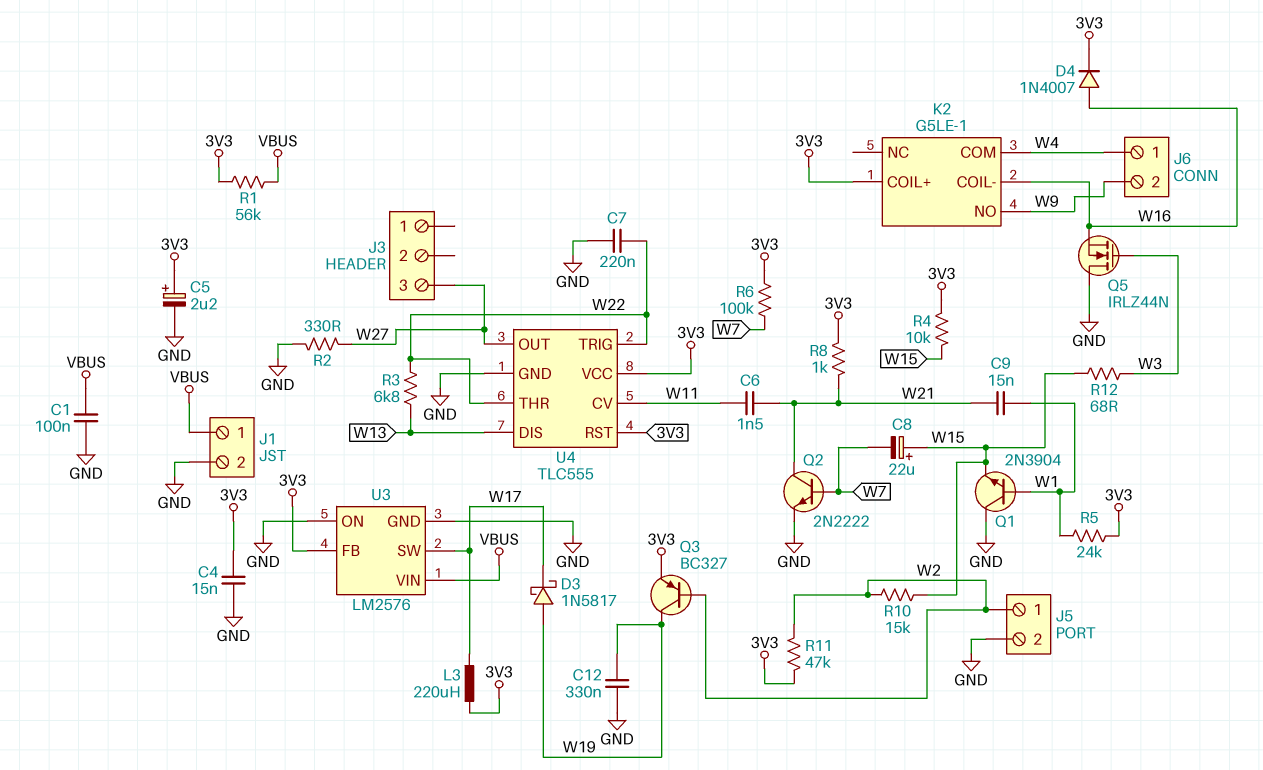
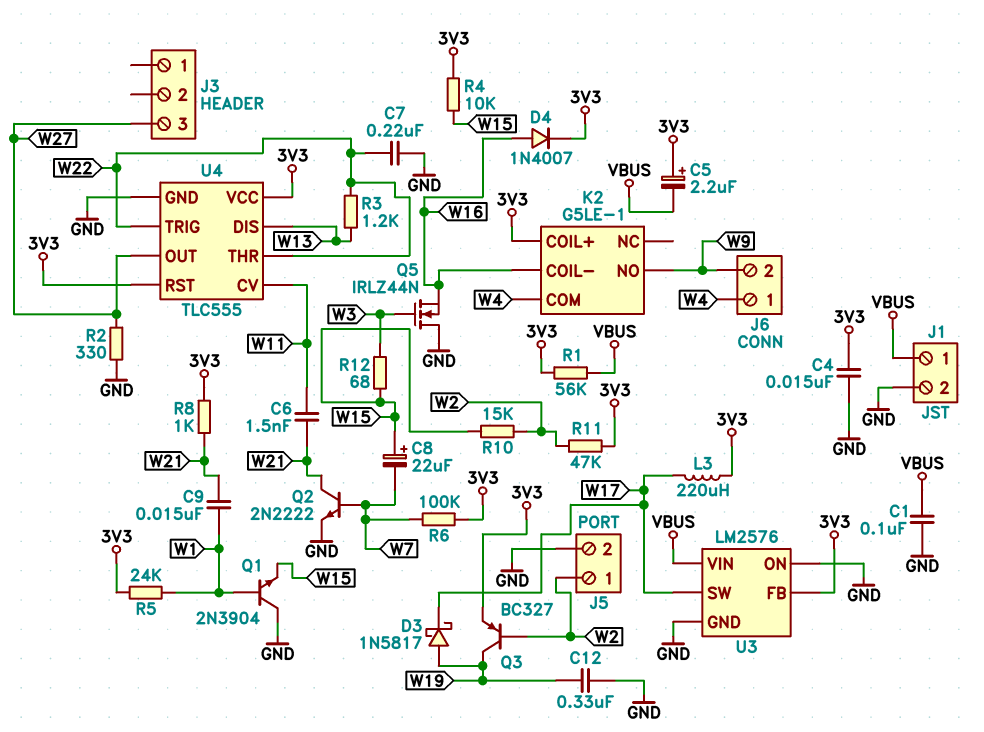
C5: 2.2uF (plus 3V3, minus GND) -> 2.2uF (plus 3V3, minus VBUS)
R3: 6.8k (W13, W22) -> 1.2k (W13, W22)

